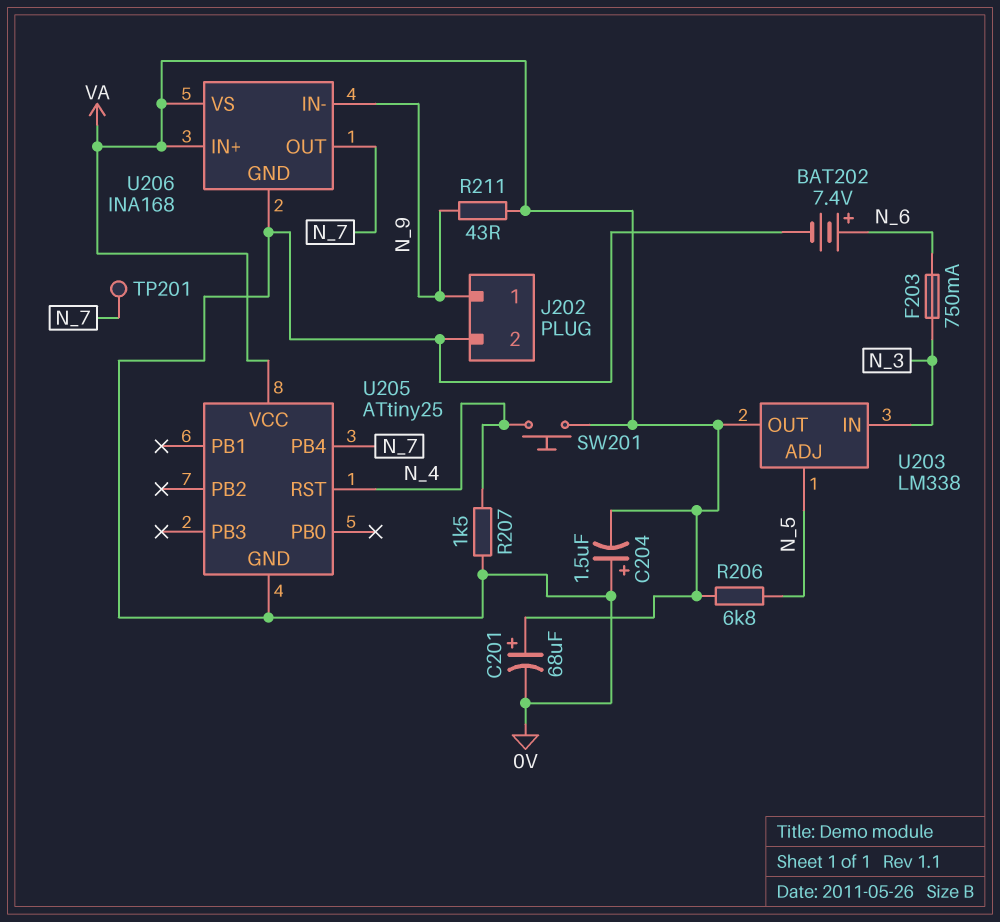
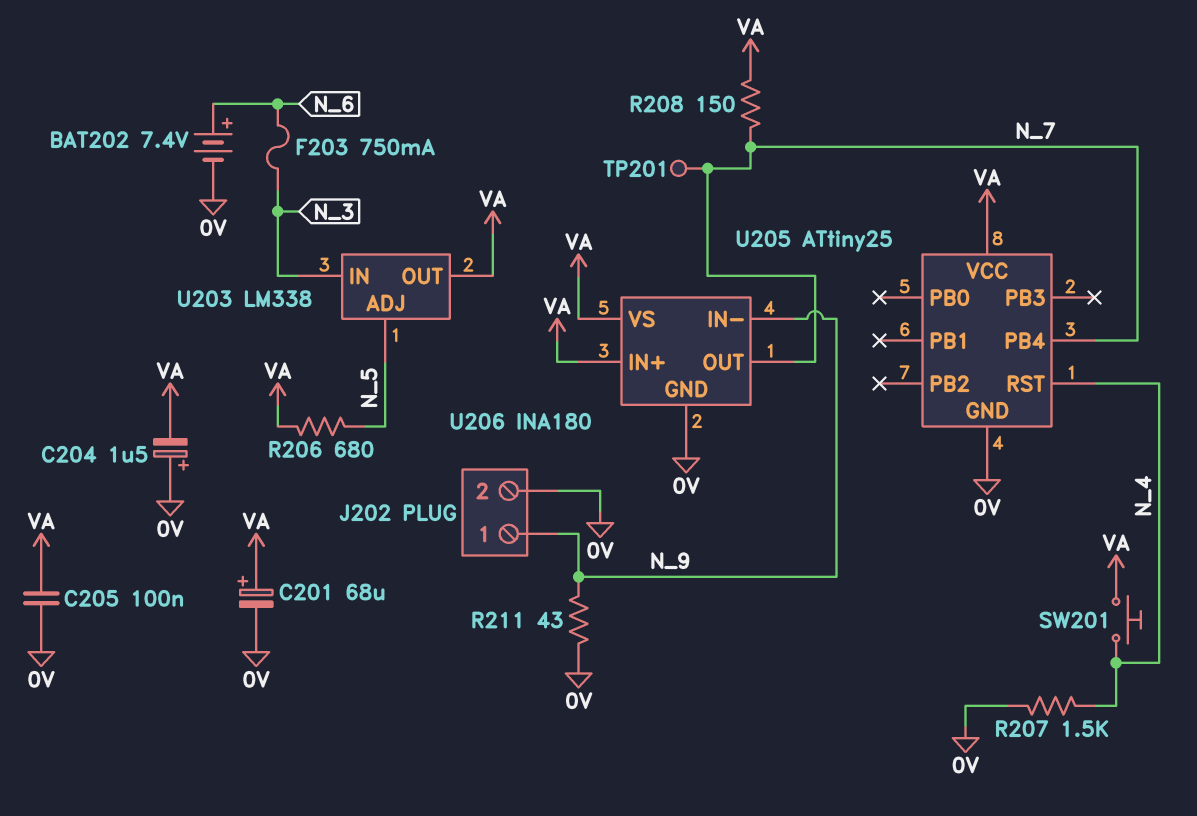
C205: none -> 100nF (0V, VA)
R206: 6.8k (N_5, VA) -> 680 (N_5, VA)
R208: none -> 150 (N_7, VA)
R211: 43 (N_9, VA) -> 43 (0V, N_9)
U206: INA168 -> INA180

